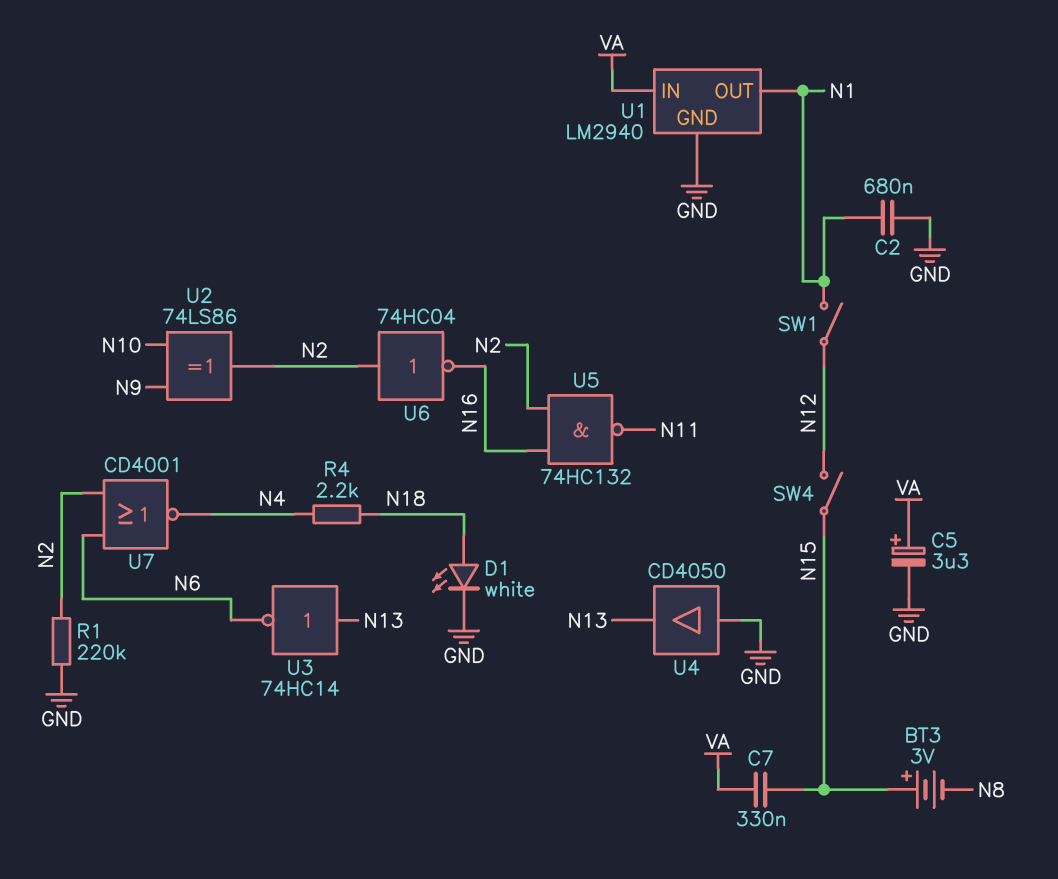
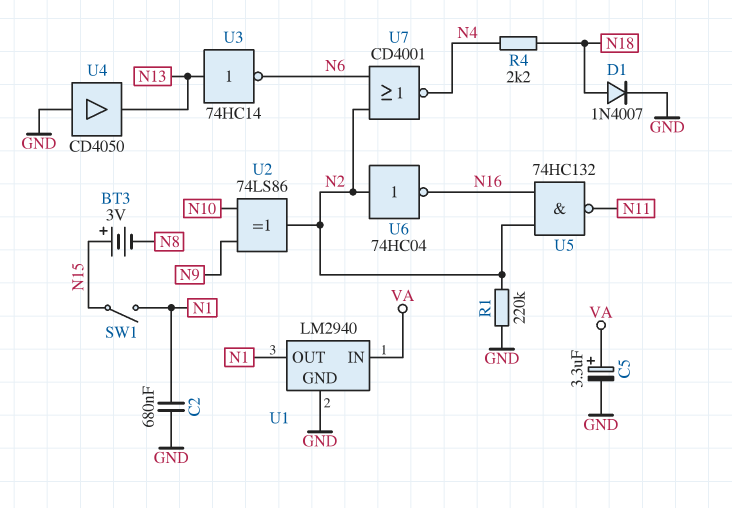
C7: 330nF (N15, VA) -> none
D1: LED white (A N18, K GND) -> diode 1N4007 (A N18, K GND)
SW1: switch (N1, N12) -> switch (N1, N15)
SW4: switch (N12, N15) -> none

